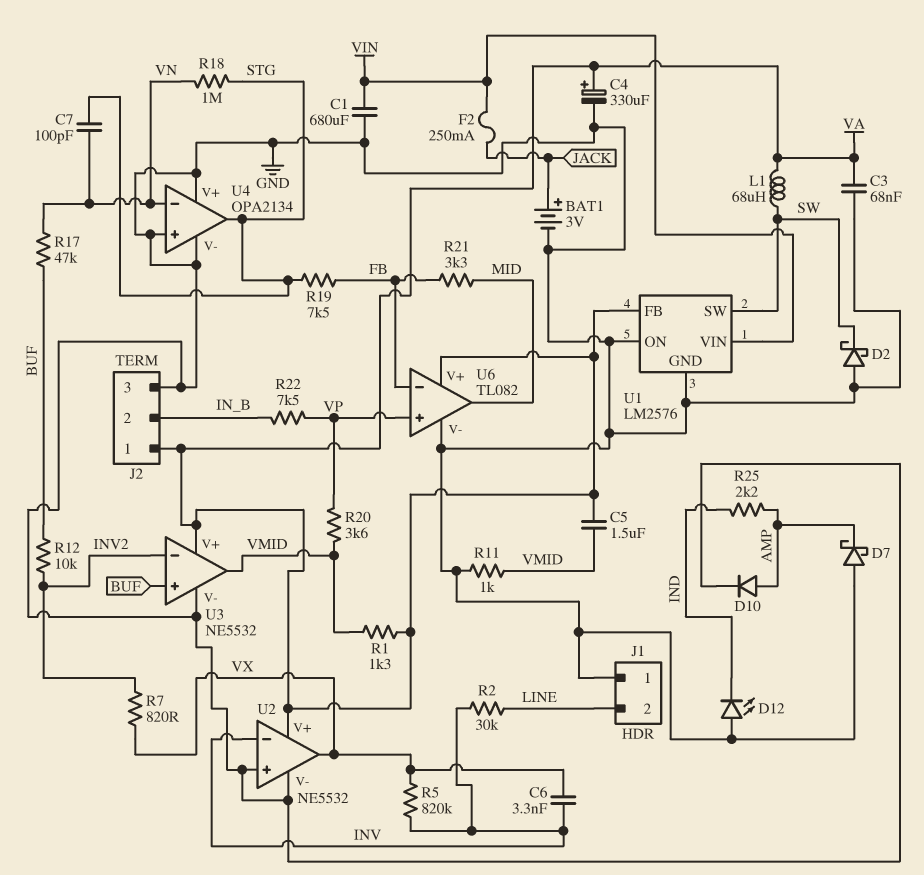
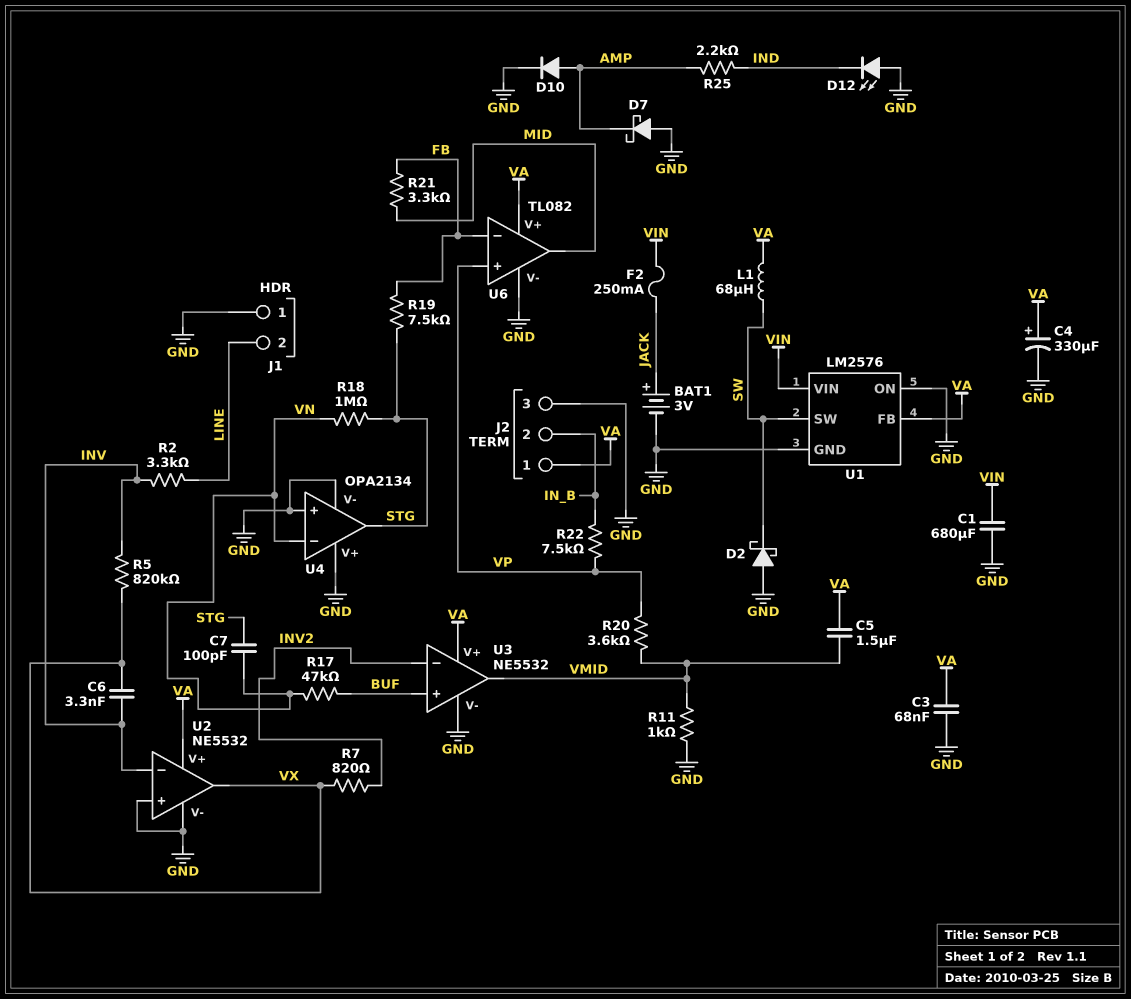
R1: 1.3k (VA, VMID) -> none
R2: 30k (INV, LINE) -> 3.3k (INV, LINE)
R12: 10k (BUF, INV2) -> none

